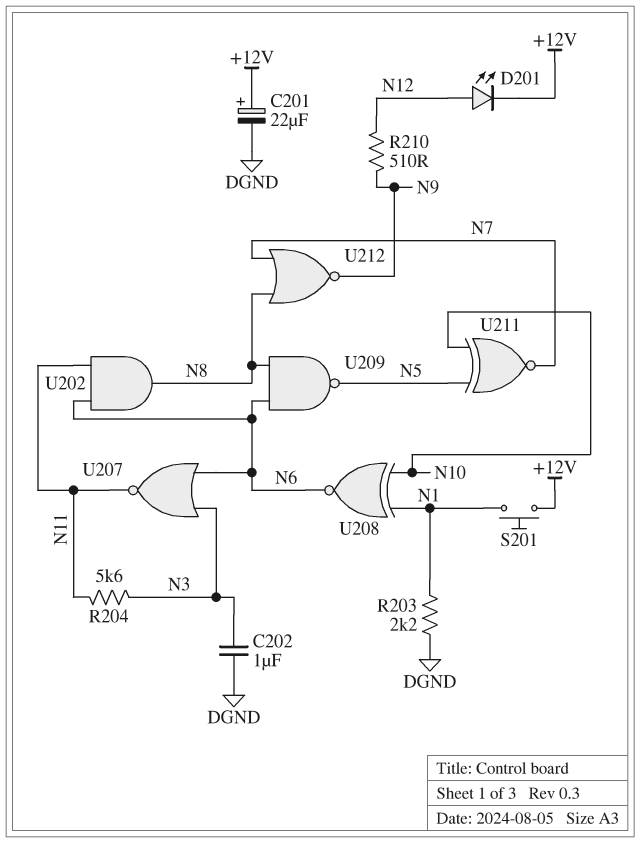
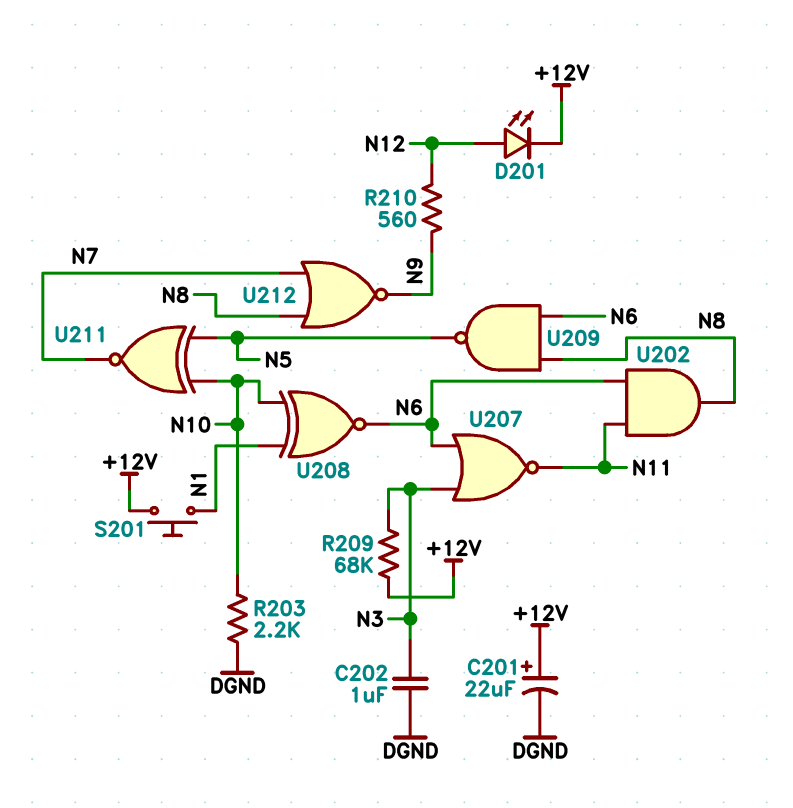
R203: 2.2k (DGND, N1) -> 2.2k (DGND, N10)
R204: 5.6k (N3, N11) -> none
R209: none -> 68k (+12V, N3)
R210: 510 (N9, N12) -> 560 (N9, N12)

